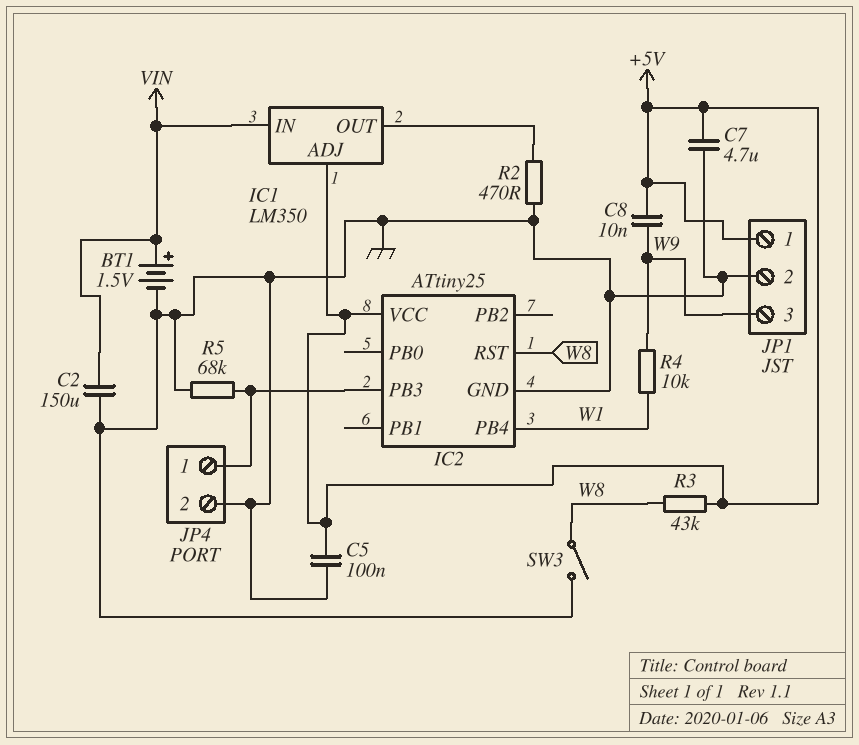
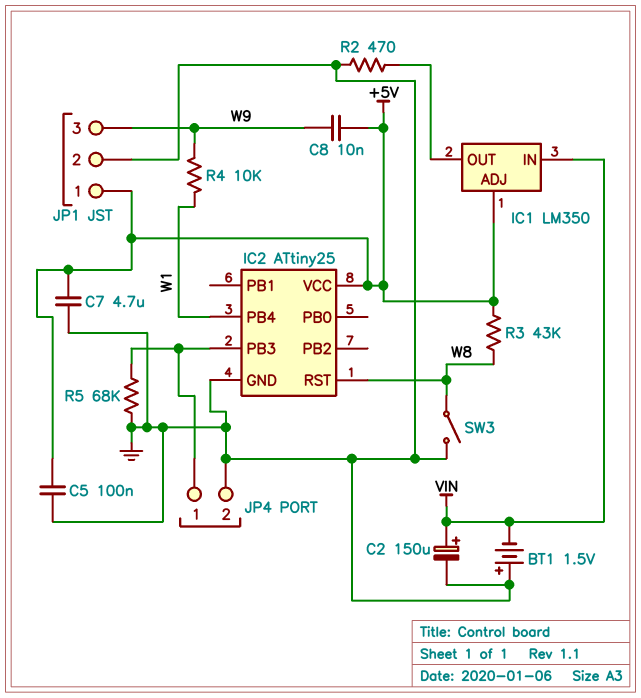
BT1: 1.5V (plus VIN, minus GND) -> 1.5V (plus GND, minus VIN)
C2: 150uF (GND, VIN) -> 150uF (plus VIN, minus GND)

